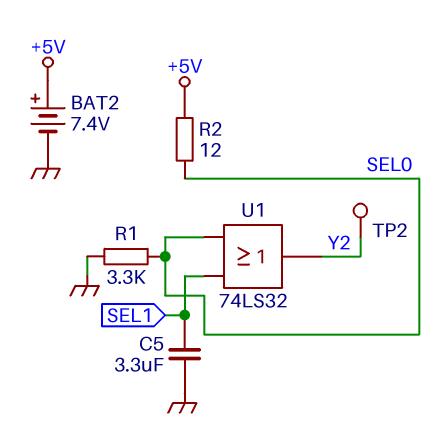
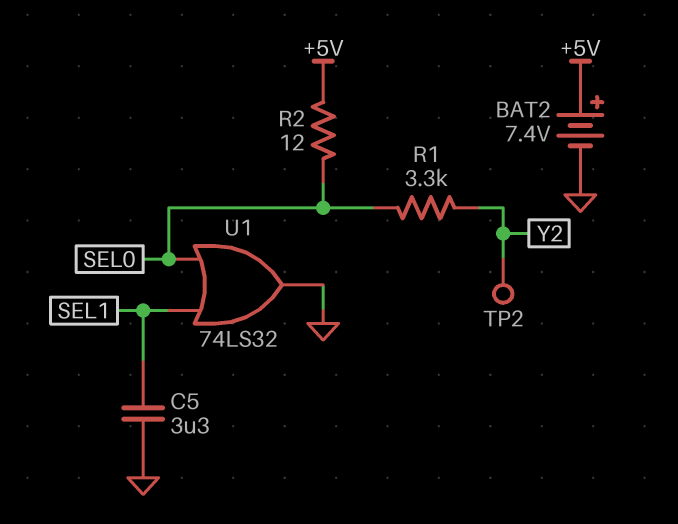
R1: 3.3k (GND, SEL0) -> 3.3k (SEL0, Y2)
U1: OR 74LS32 (in SEL0, in SEL1, out Y2) -> OR 74LS32 (in SEL0, in SEL1, out GND)

